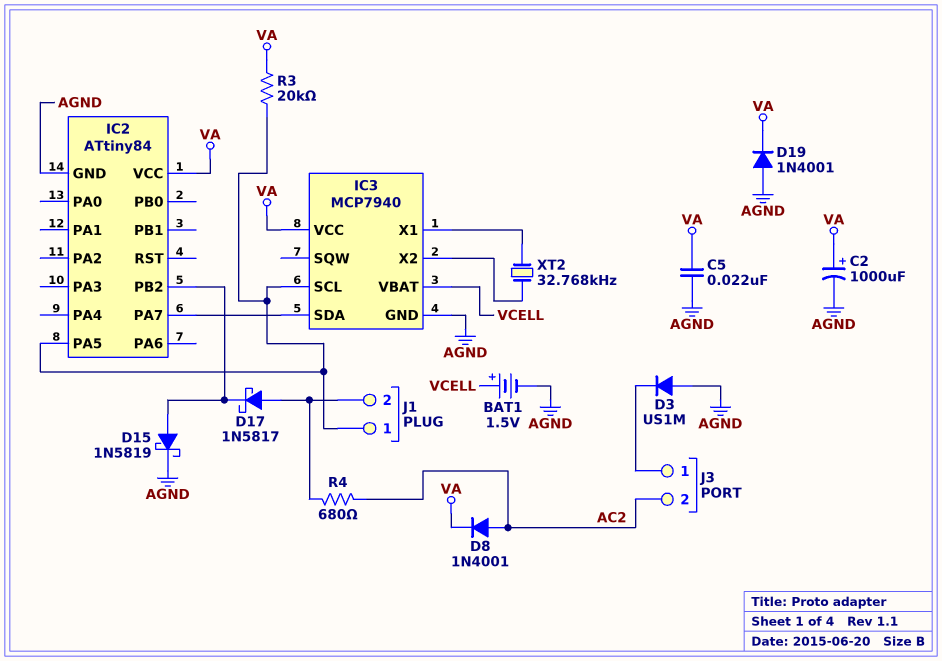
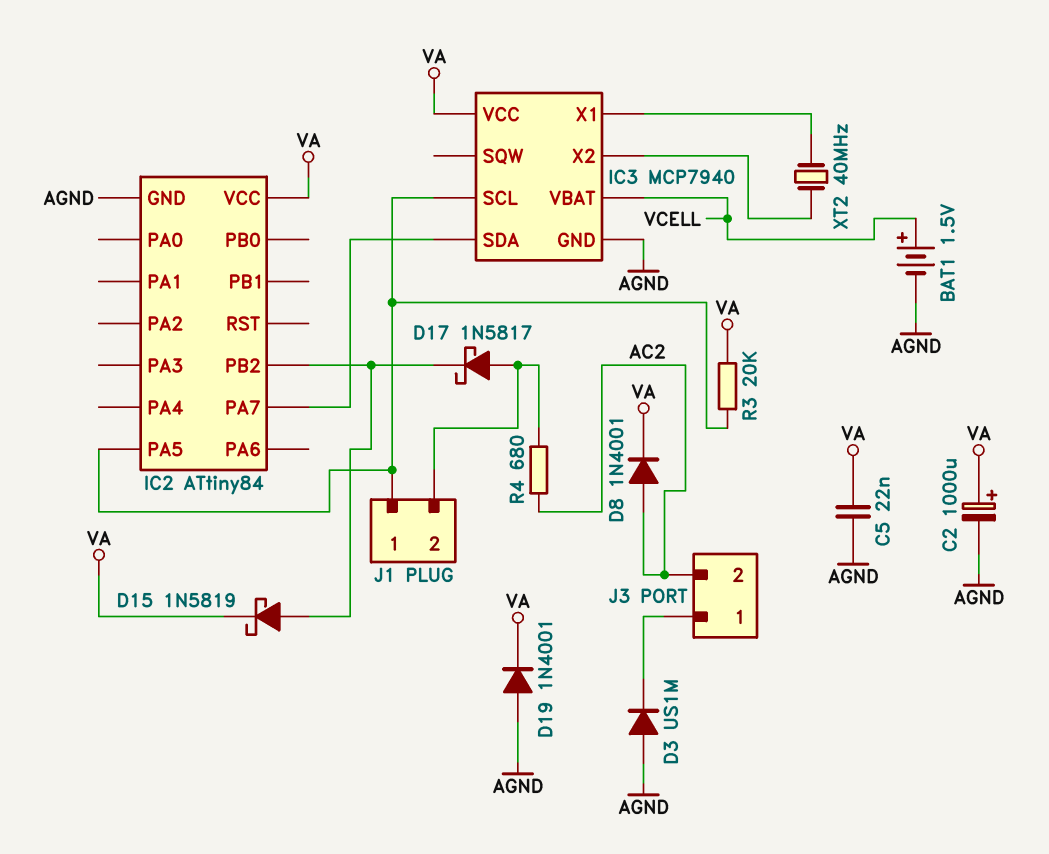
D15: schottky 1N5819 (A IC2/PB2, K AGND) -> schottky 1N5819 (A IC2/PB2, K VA)
XT2: 32.768kHz (IC3/X1, IC3/X2) -> 40MHz (IC3/X1, IC3/X2)

